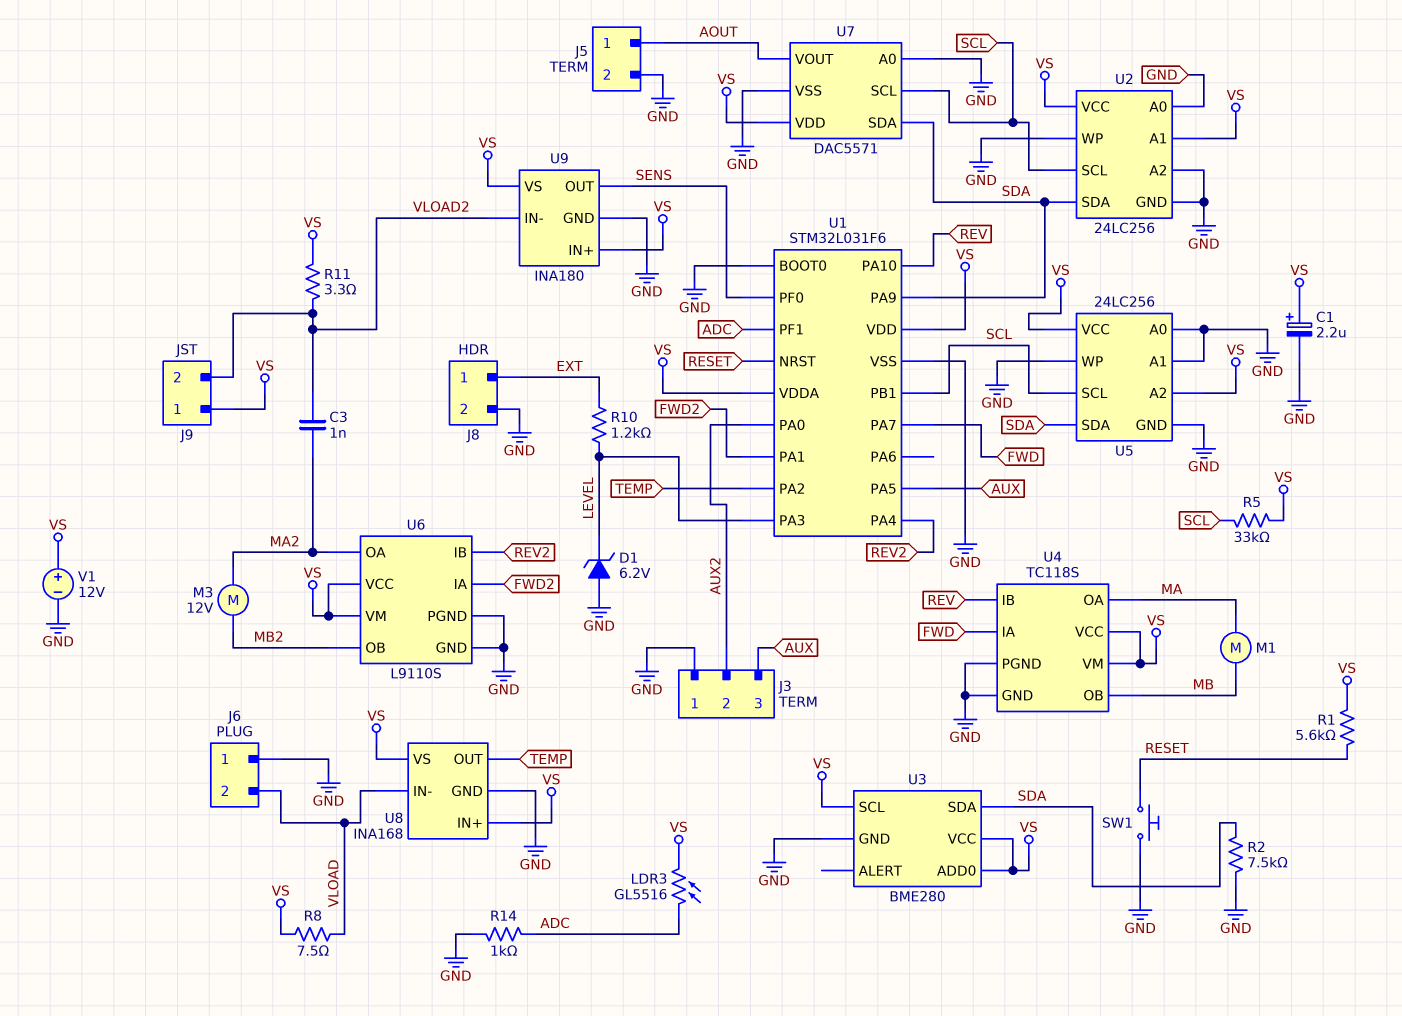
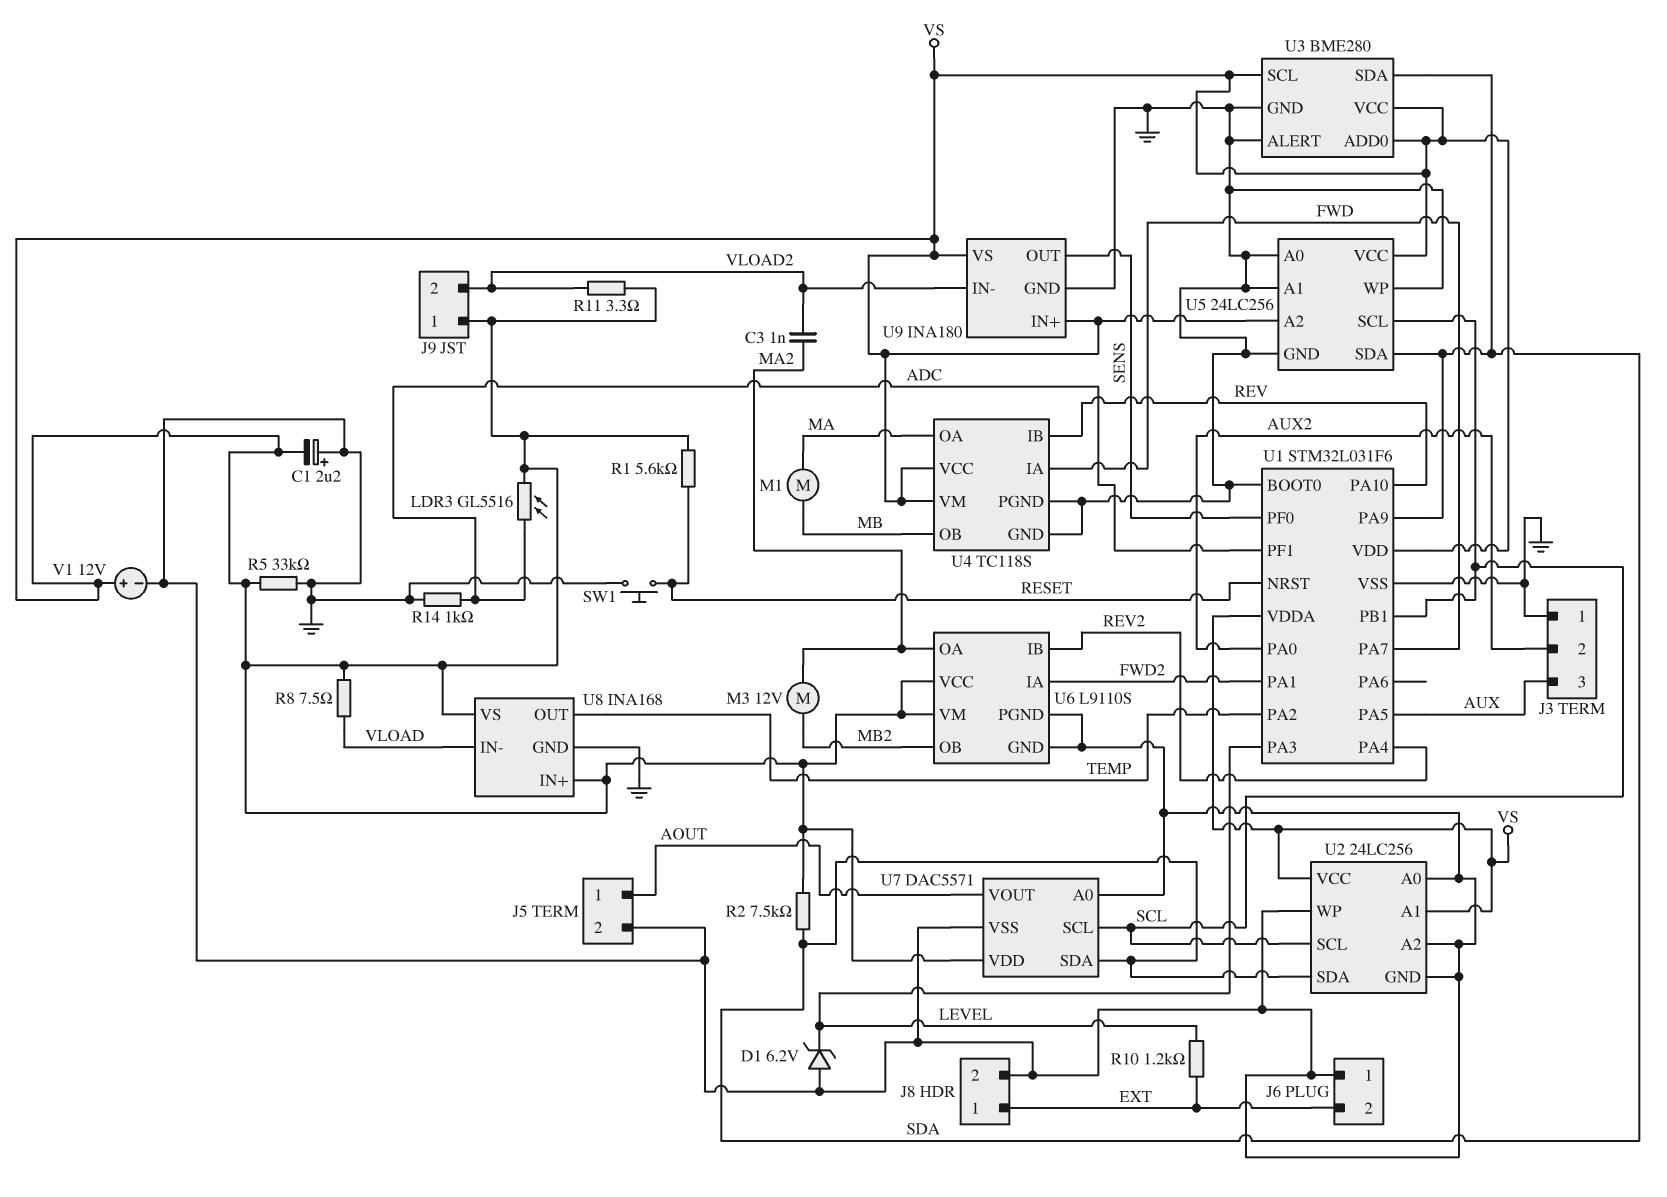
C1: 2.2uF (plus VS, minus GND) -> 2.2uF (plus GND, minus VS)
J6 pin 2: VLOAD -> EXT
R2: 7.5k (GND, SDA) -> 7.5k (SDA, VS)
R5: 33k (SCL, VS) -> 33k (GND, VS)
U3 pin ALERT: none -> GND

